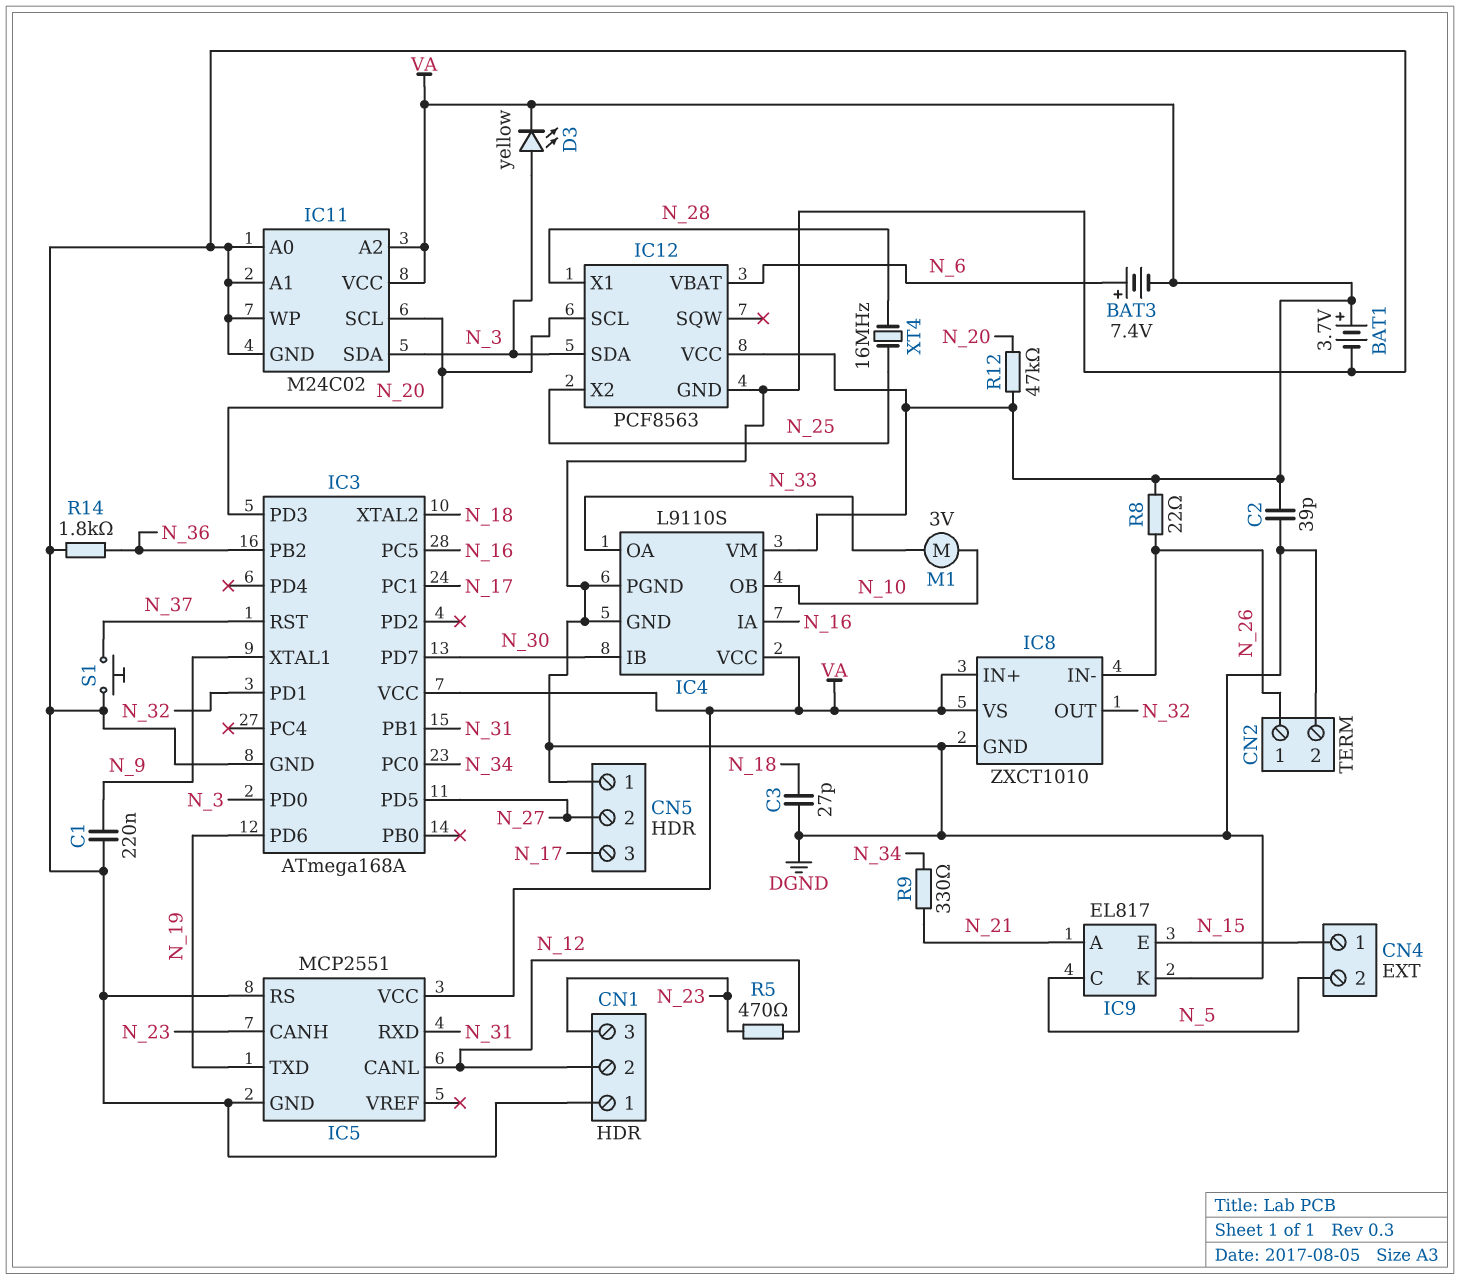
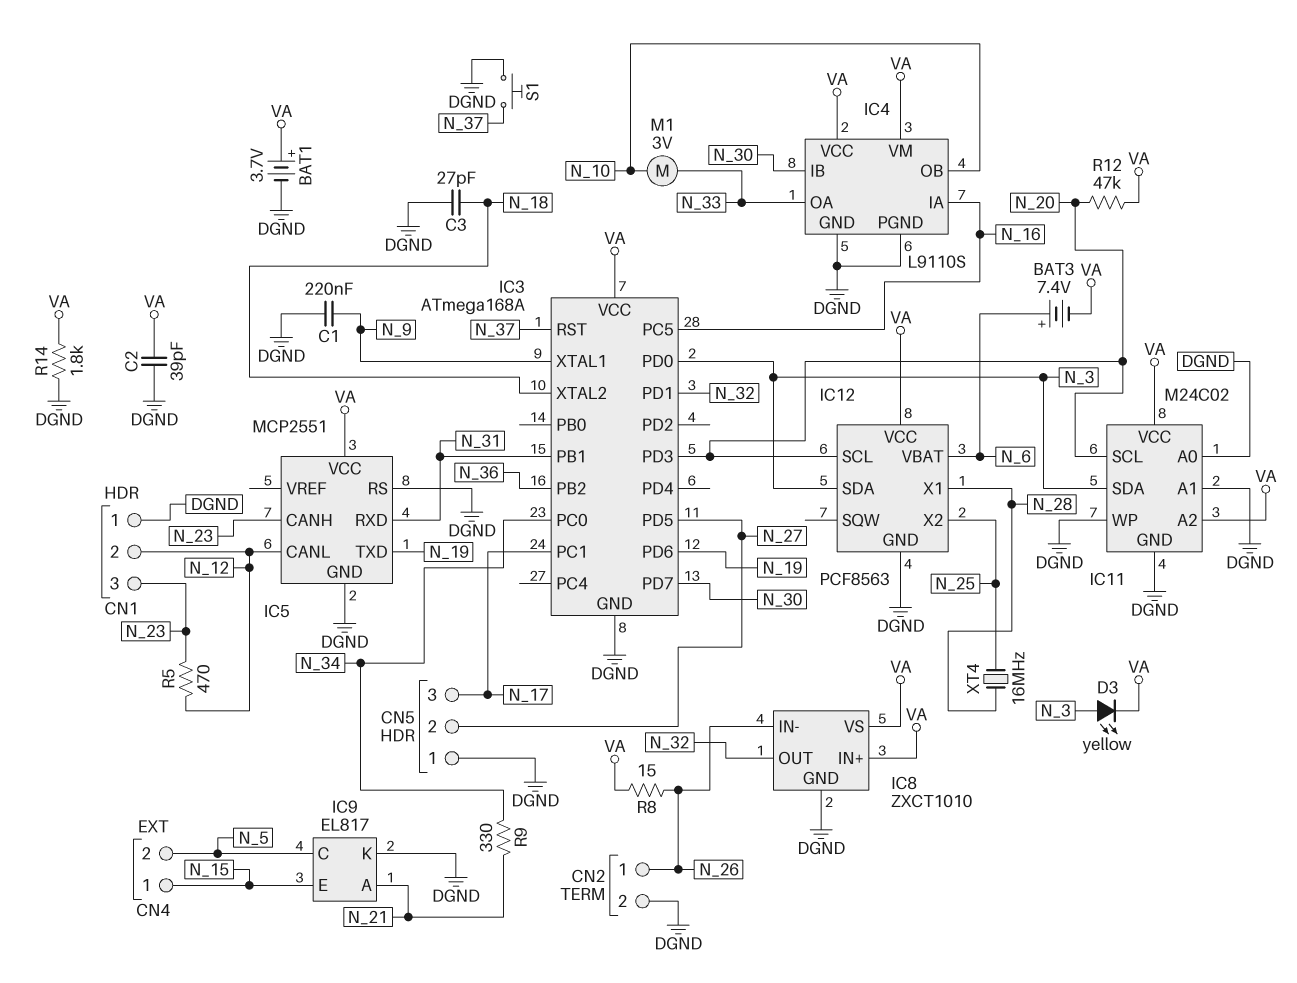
R8: 22 (N_26, VA) -> 15 (N_26, VA)
R14: 1.8k (DGND, N_36) -> 1.8k (DGND, VA)

